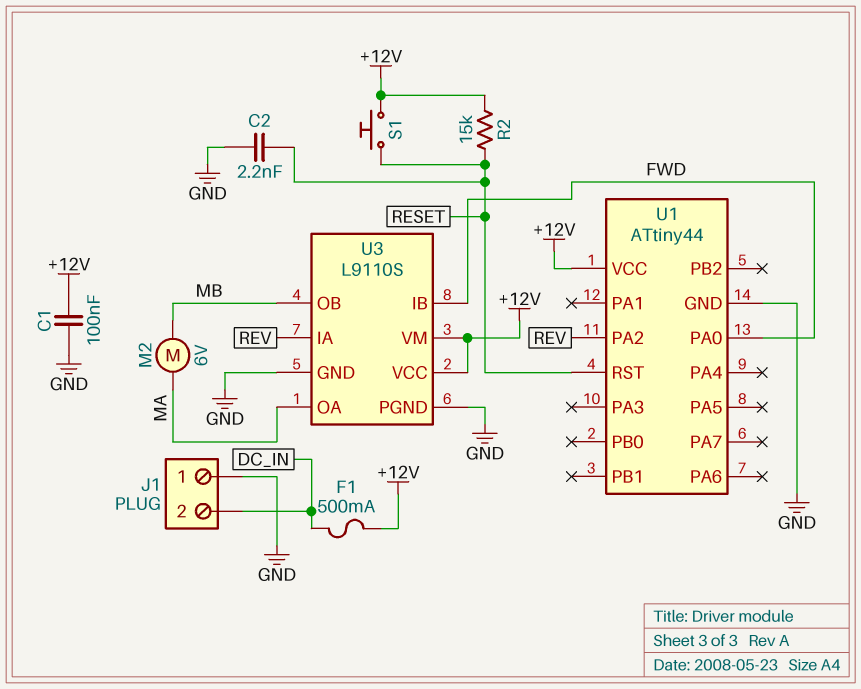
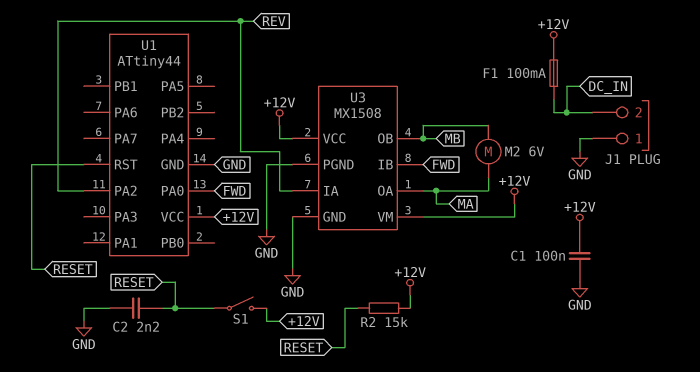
F1: 500mA (+12V, DC_IN) -> 100mA (+12V, DC_IN)
S1: button (+12V, RESET) -> switch (+12V, RESET)
U3: L9110S -> MX1508

